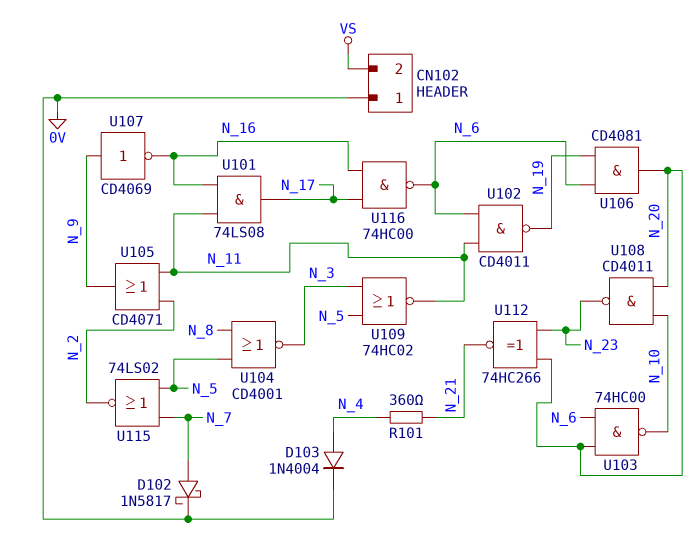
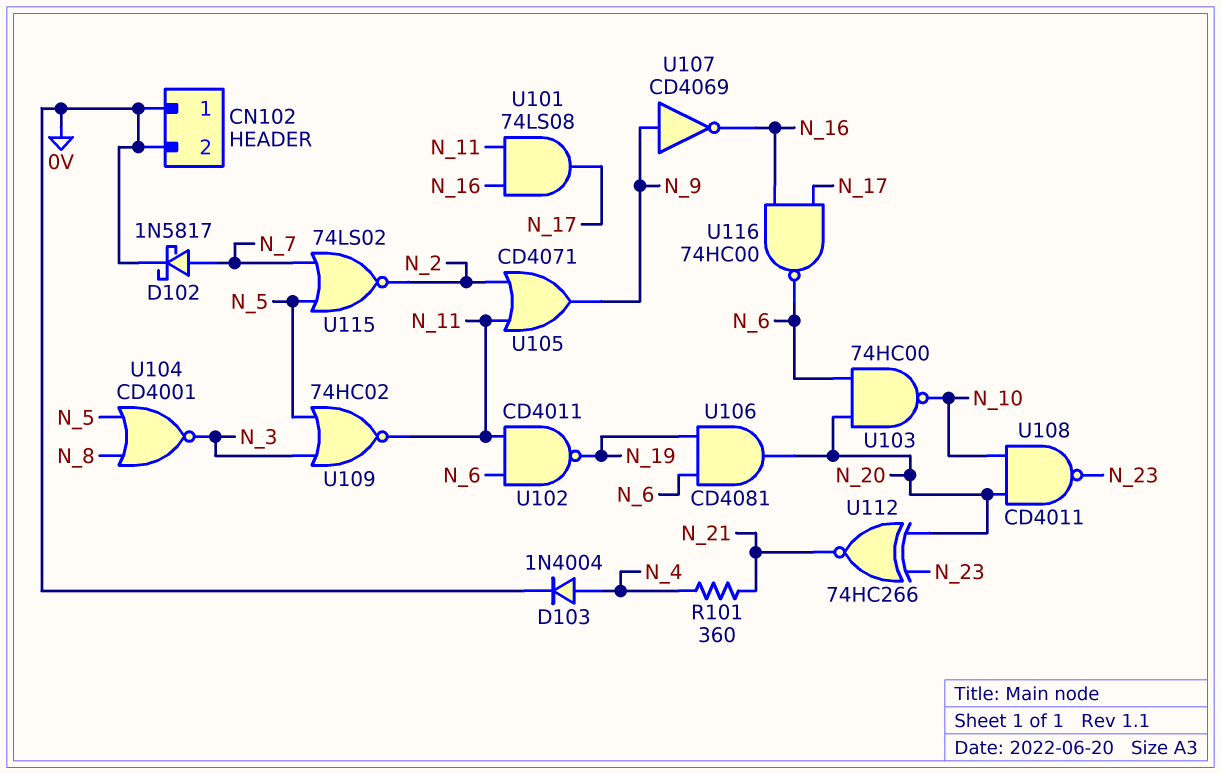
CN102 pin 2: VS -> 0V

